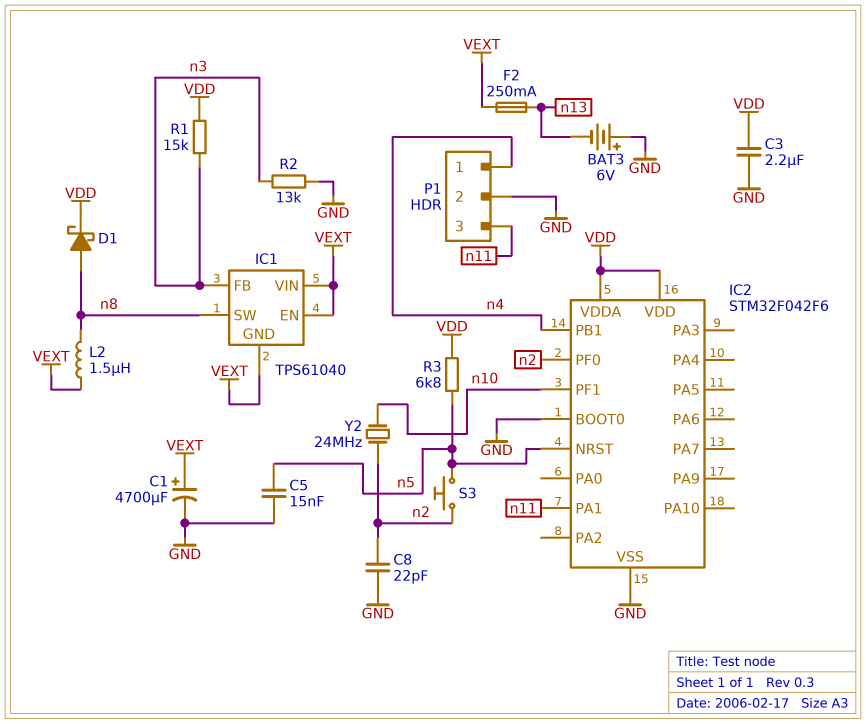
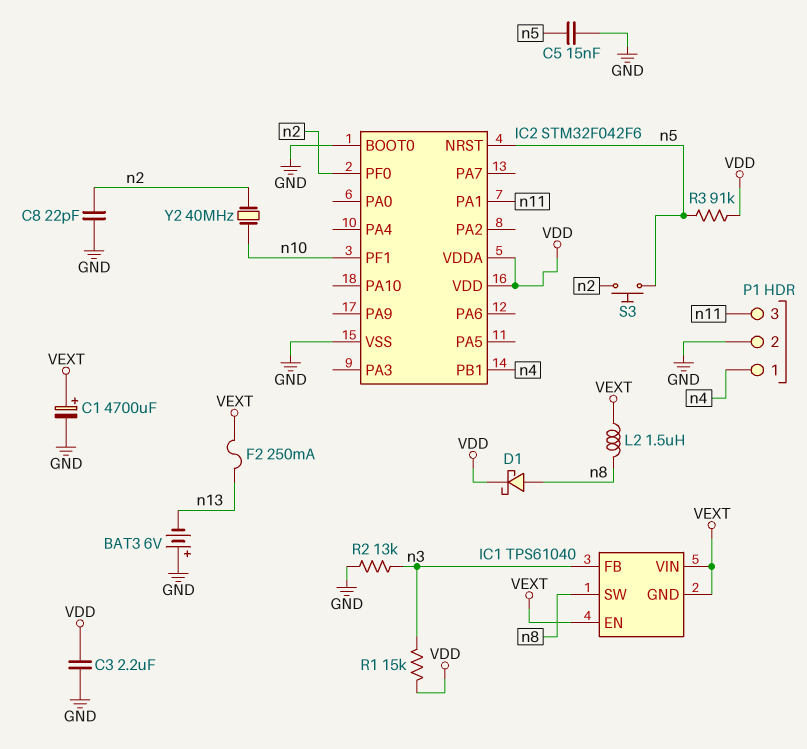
R3: 6.8k (VDD, n5) -> 91k (VDD, n5)
Y2: 24MHz (n2, n10) -> 40MHz (n2, n10)

